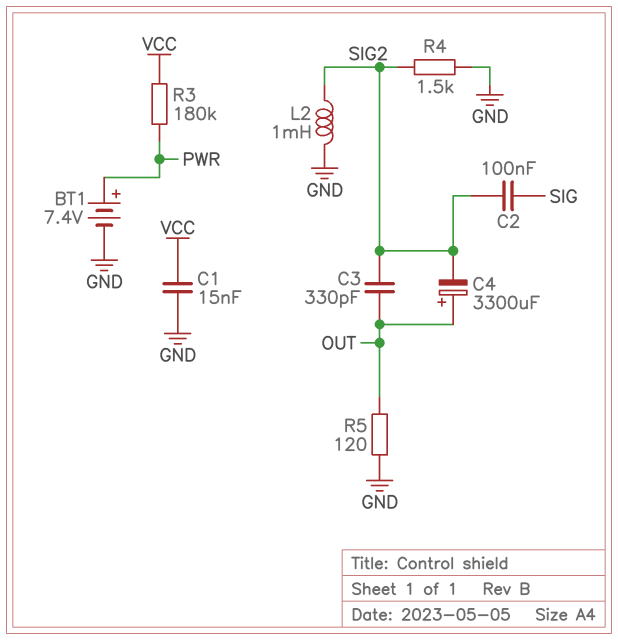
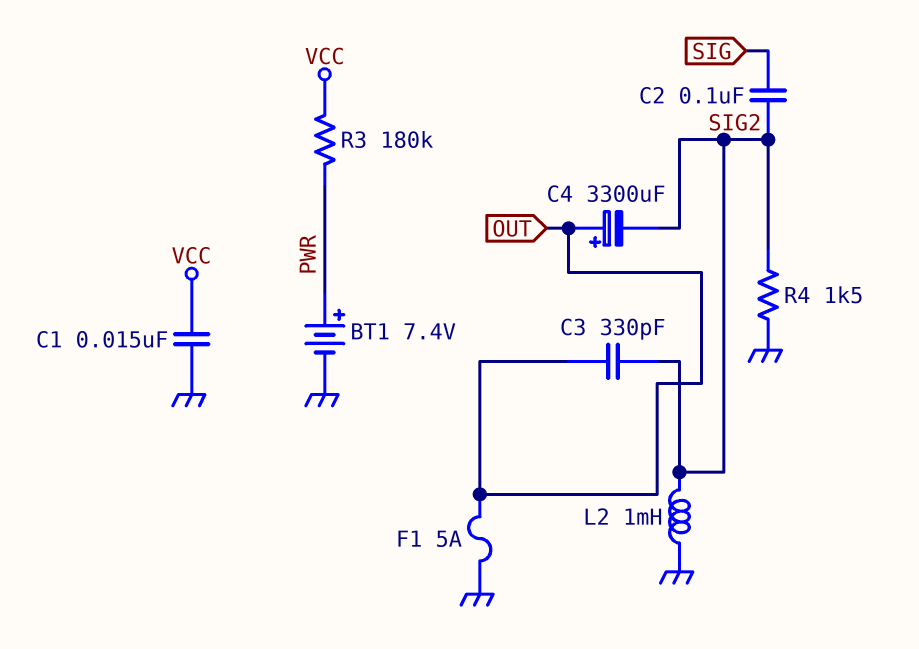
F1: none -> 5A (GND, OUT)
R5: 120 (GND, OUT) -> none

